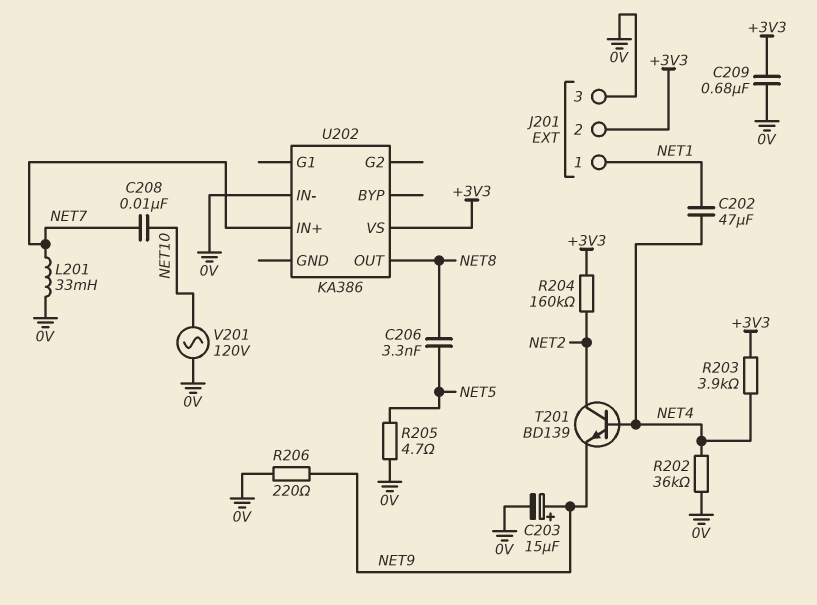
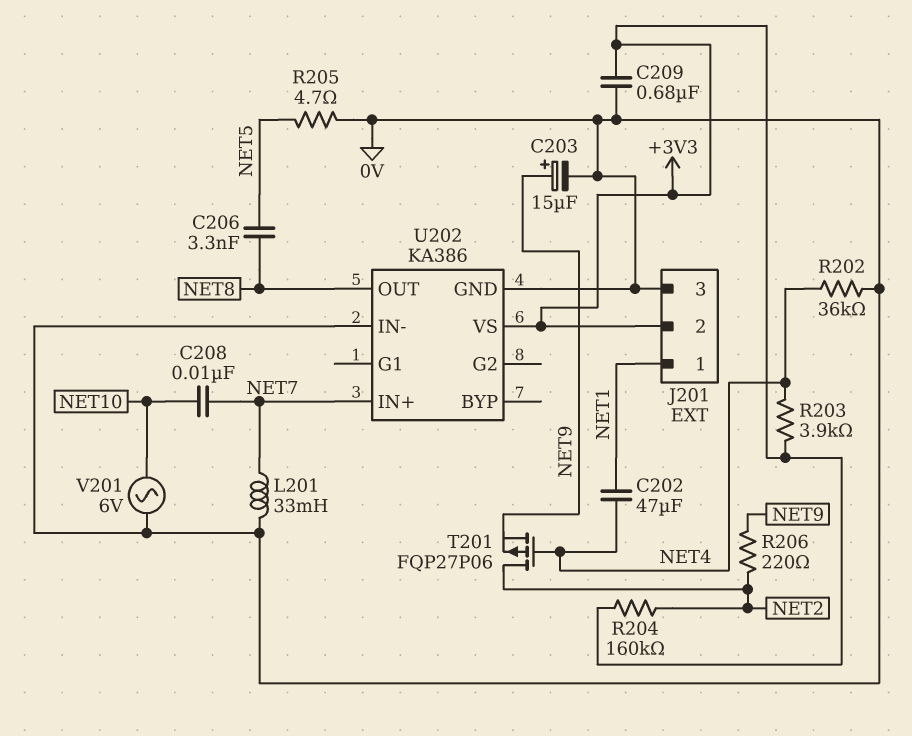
R206: 220 (0V, NET9) -> 220 (NET2, NET9)
T201: NPN BD139 (B NET4, C NET2, E NET9) -> PMOS FQP27P06 (G NET4, D NET2, S NET9)
U202 pin GND: none -> 0V
V201: AC 120V (0V, NET10) -> AC 6V (0V, NET10)

